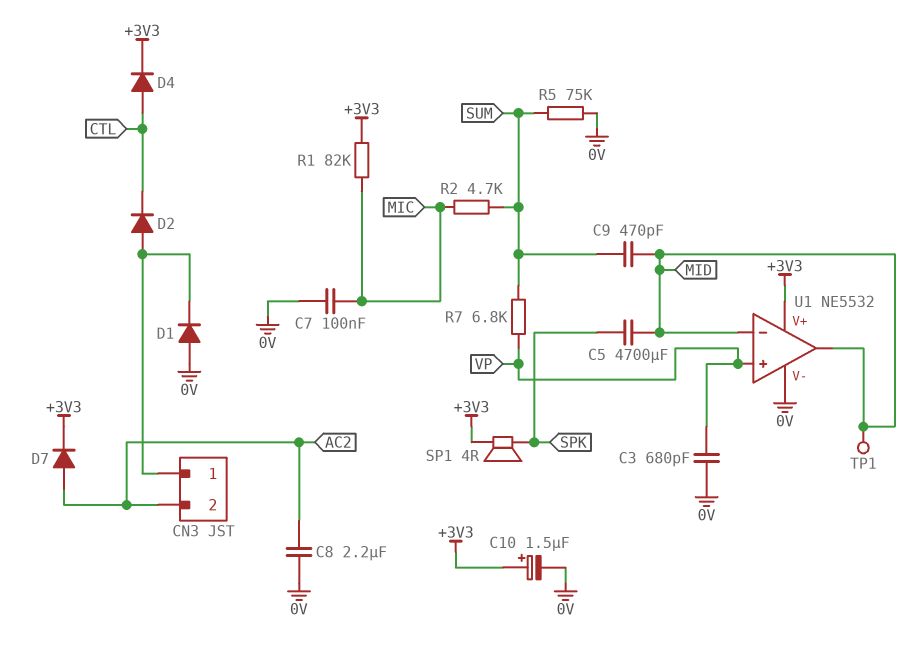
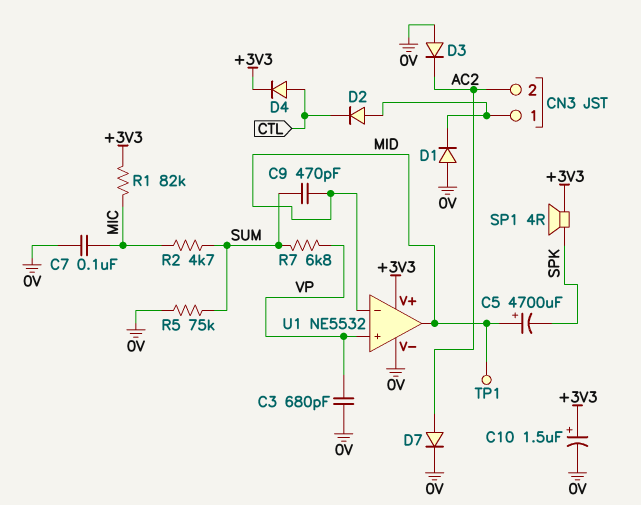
C5: 4700uF (MID, SPK) -> 4700uF (plus MID, minus SPK)
C8: 2.2uF (0V, AC2) -> none
D3: none -> diode (A 0V, K AC2)
D7: diode (A AC2, K +3V3) -> diode (A AC2, K 0V)

